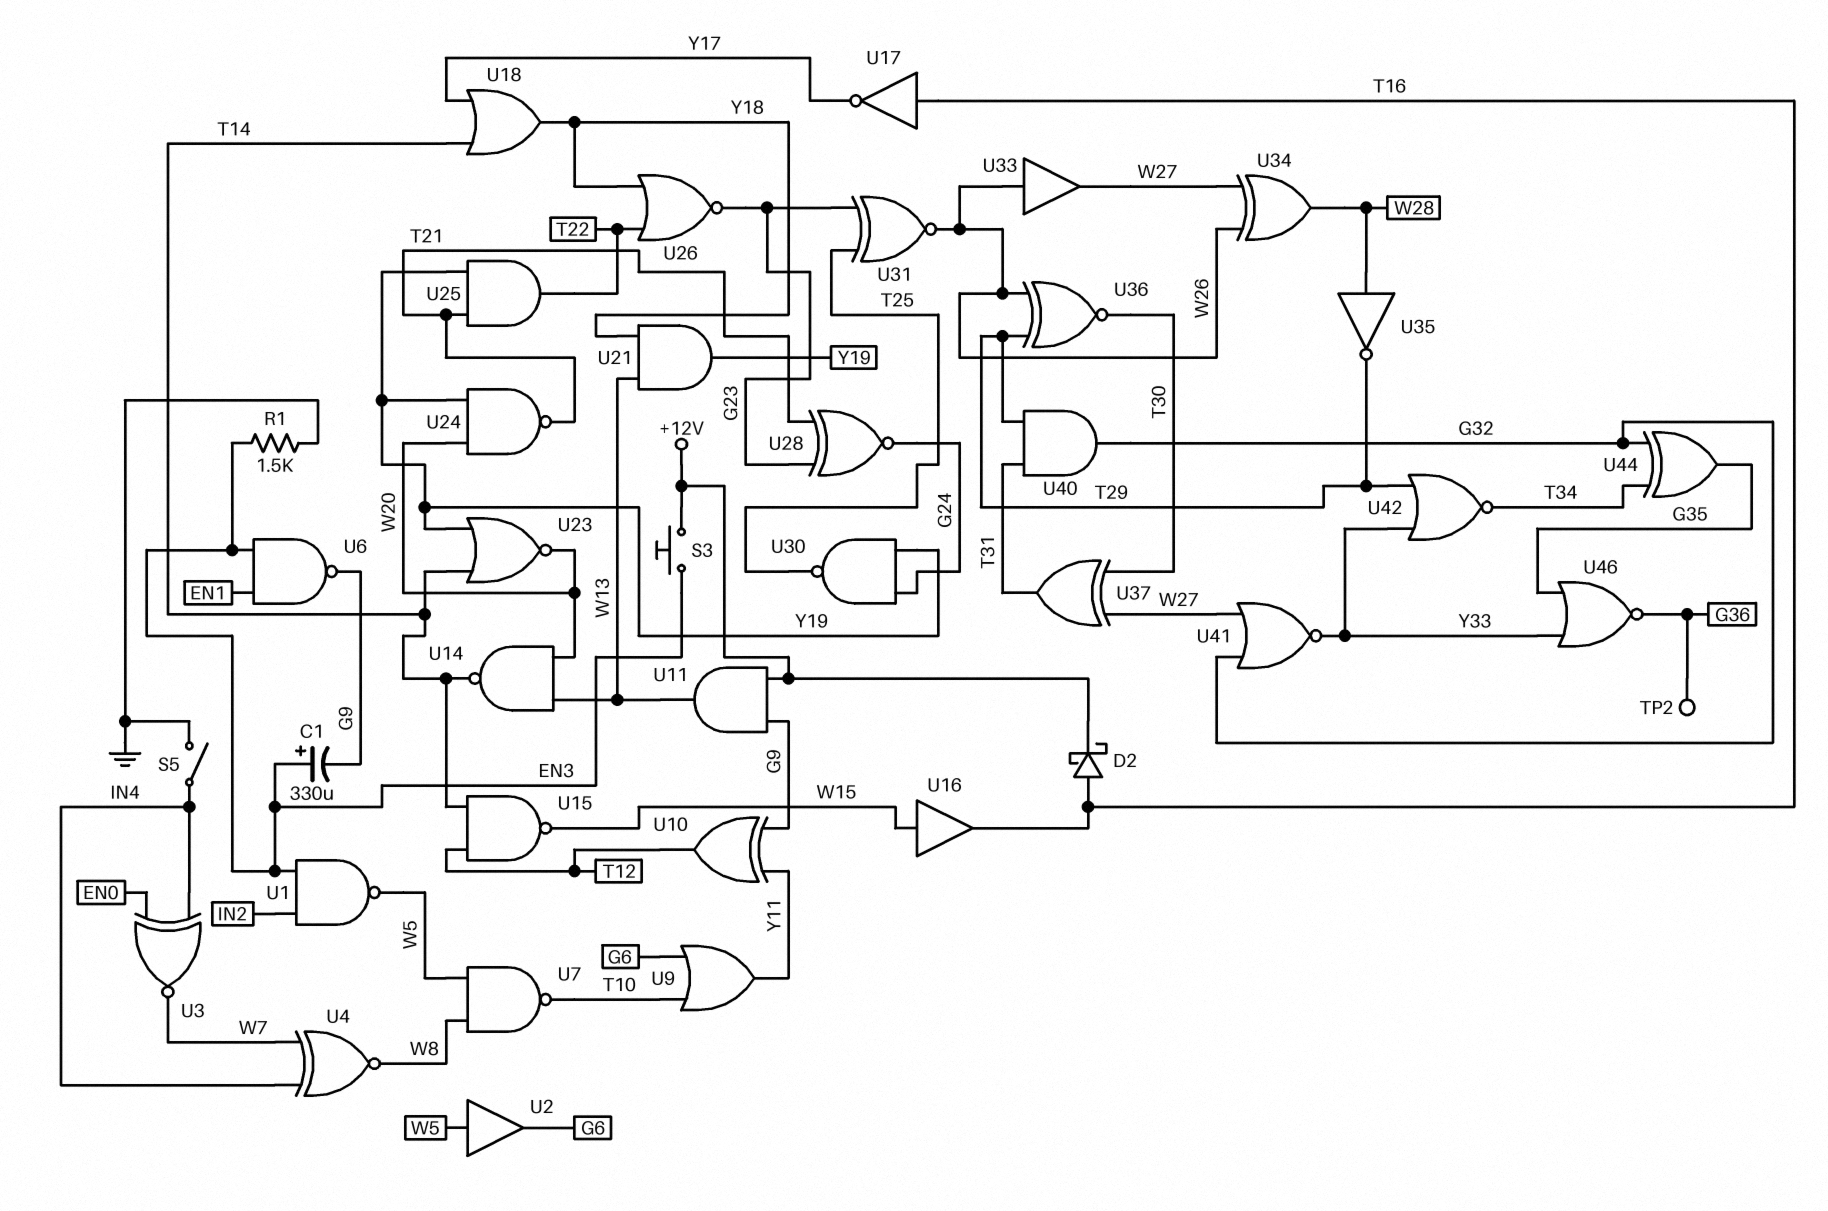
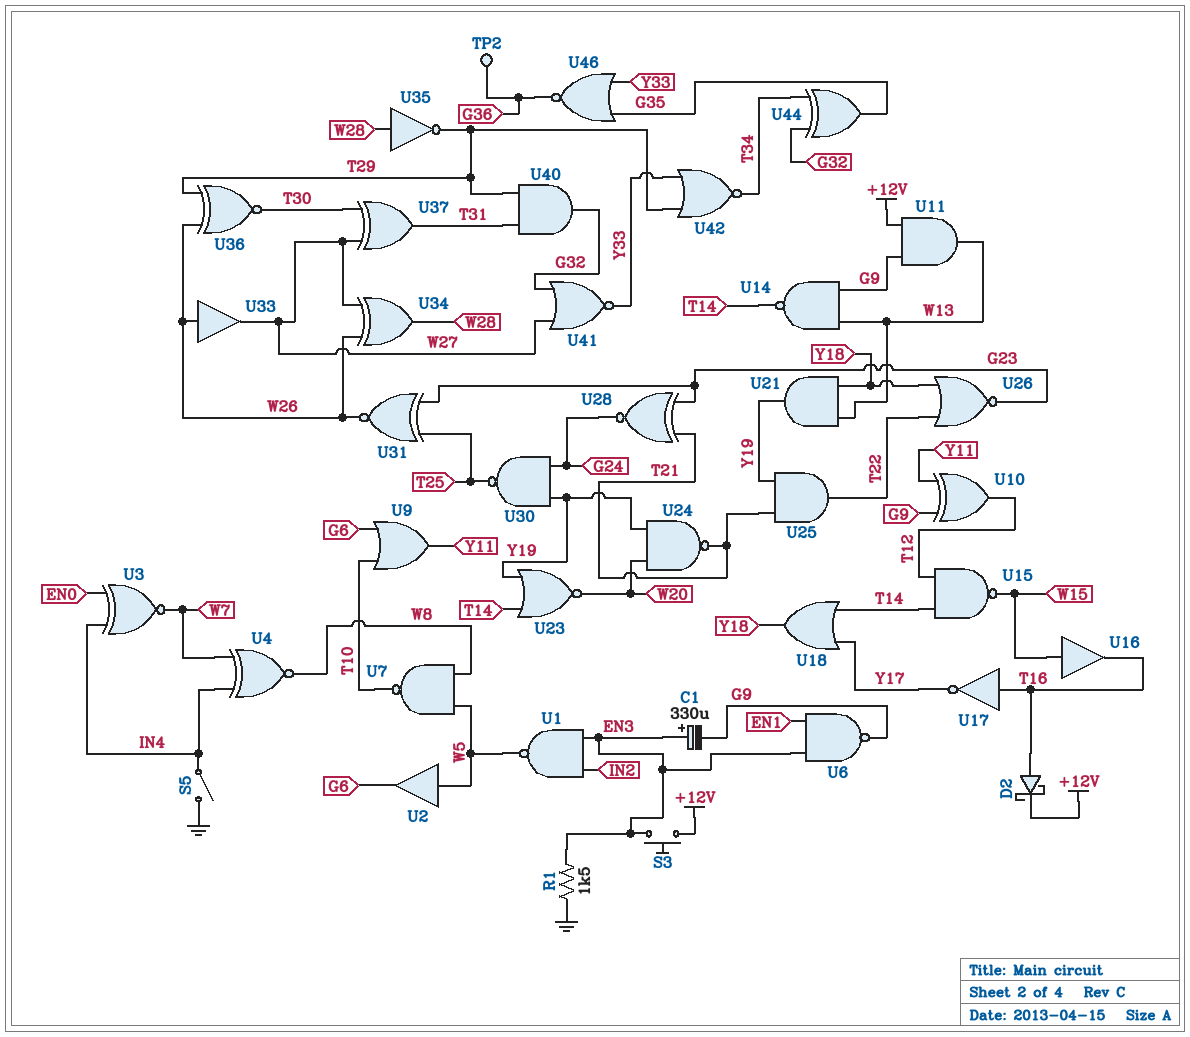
U14: NAND (in W13, in W20, out T14) -> NAND (in G9, in W13, out T14)

